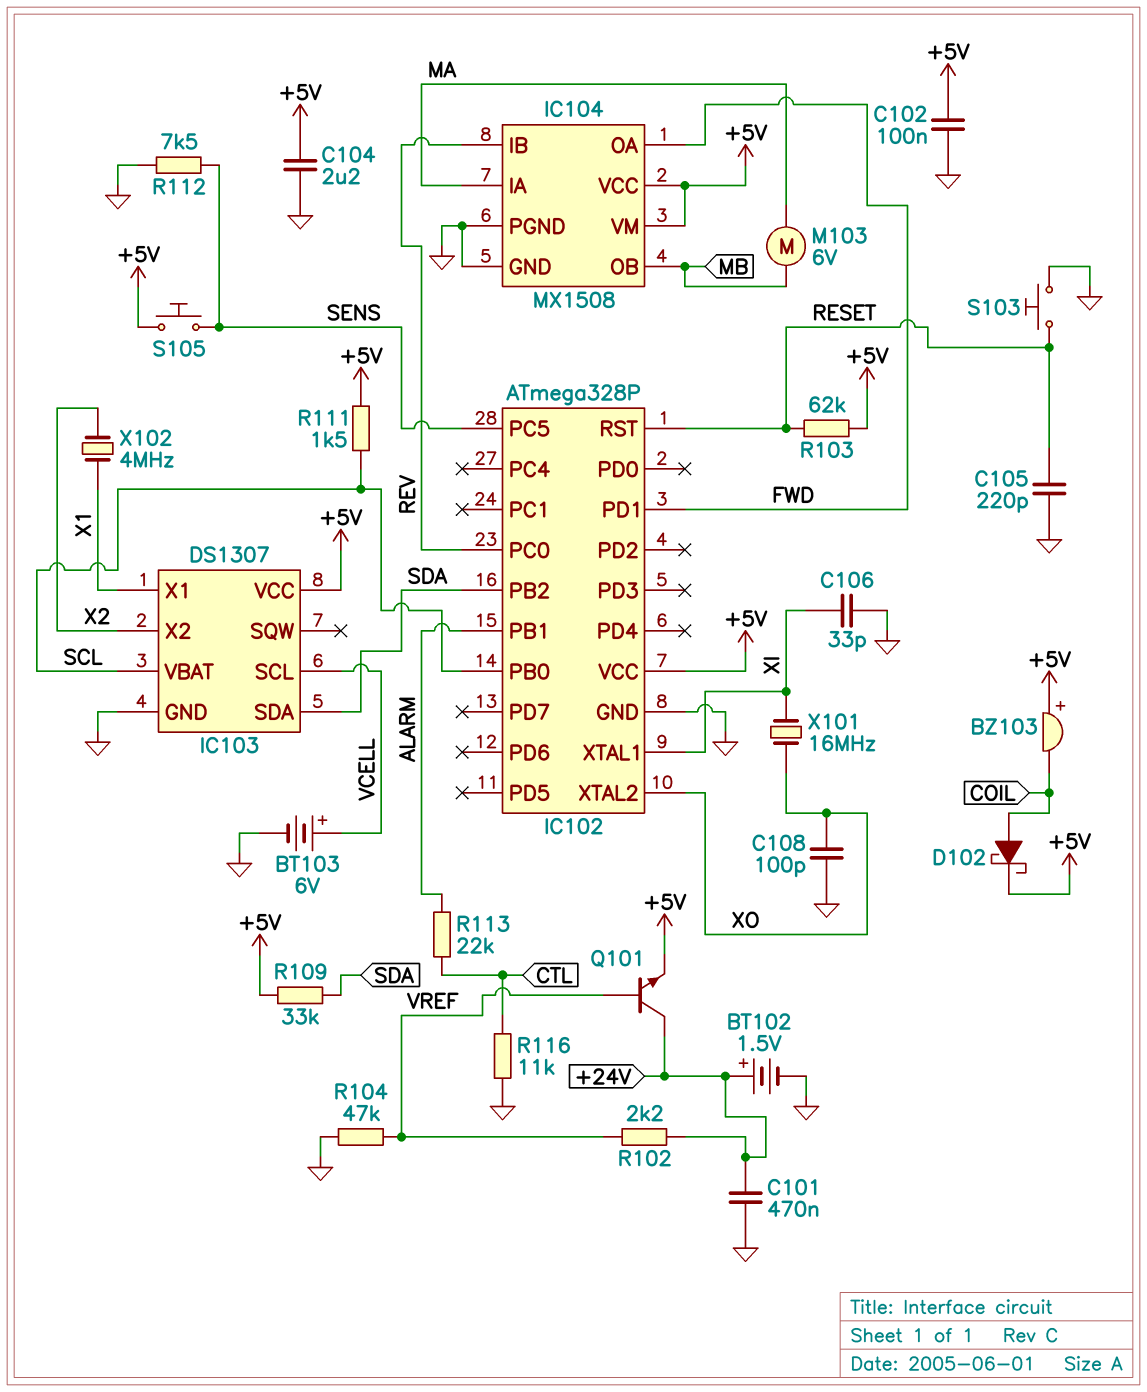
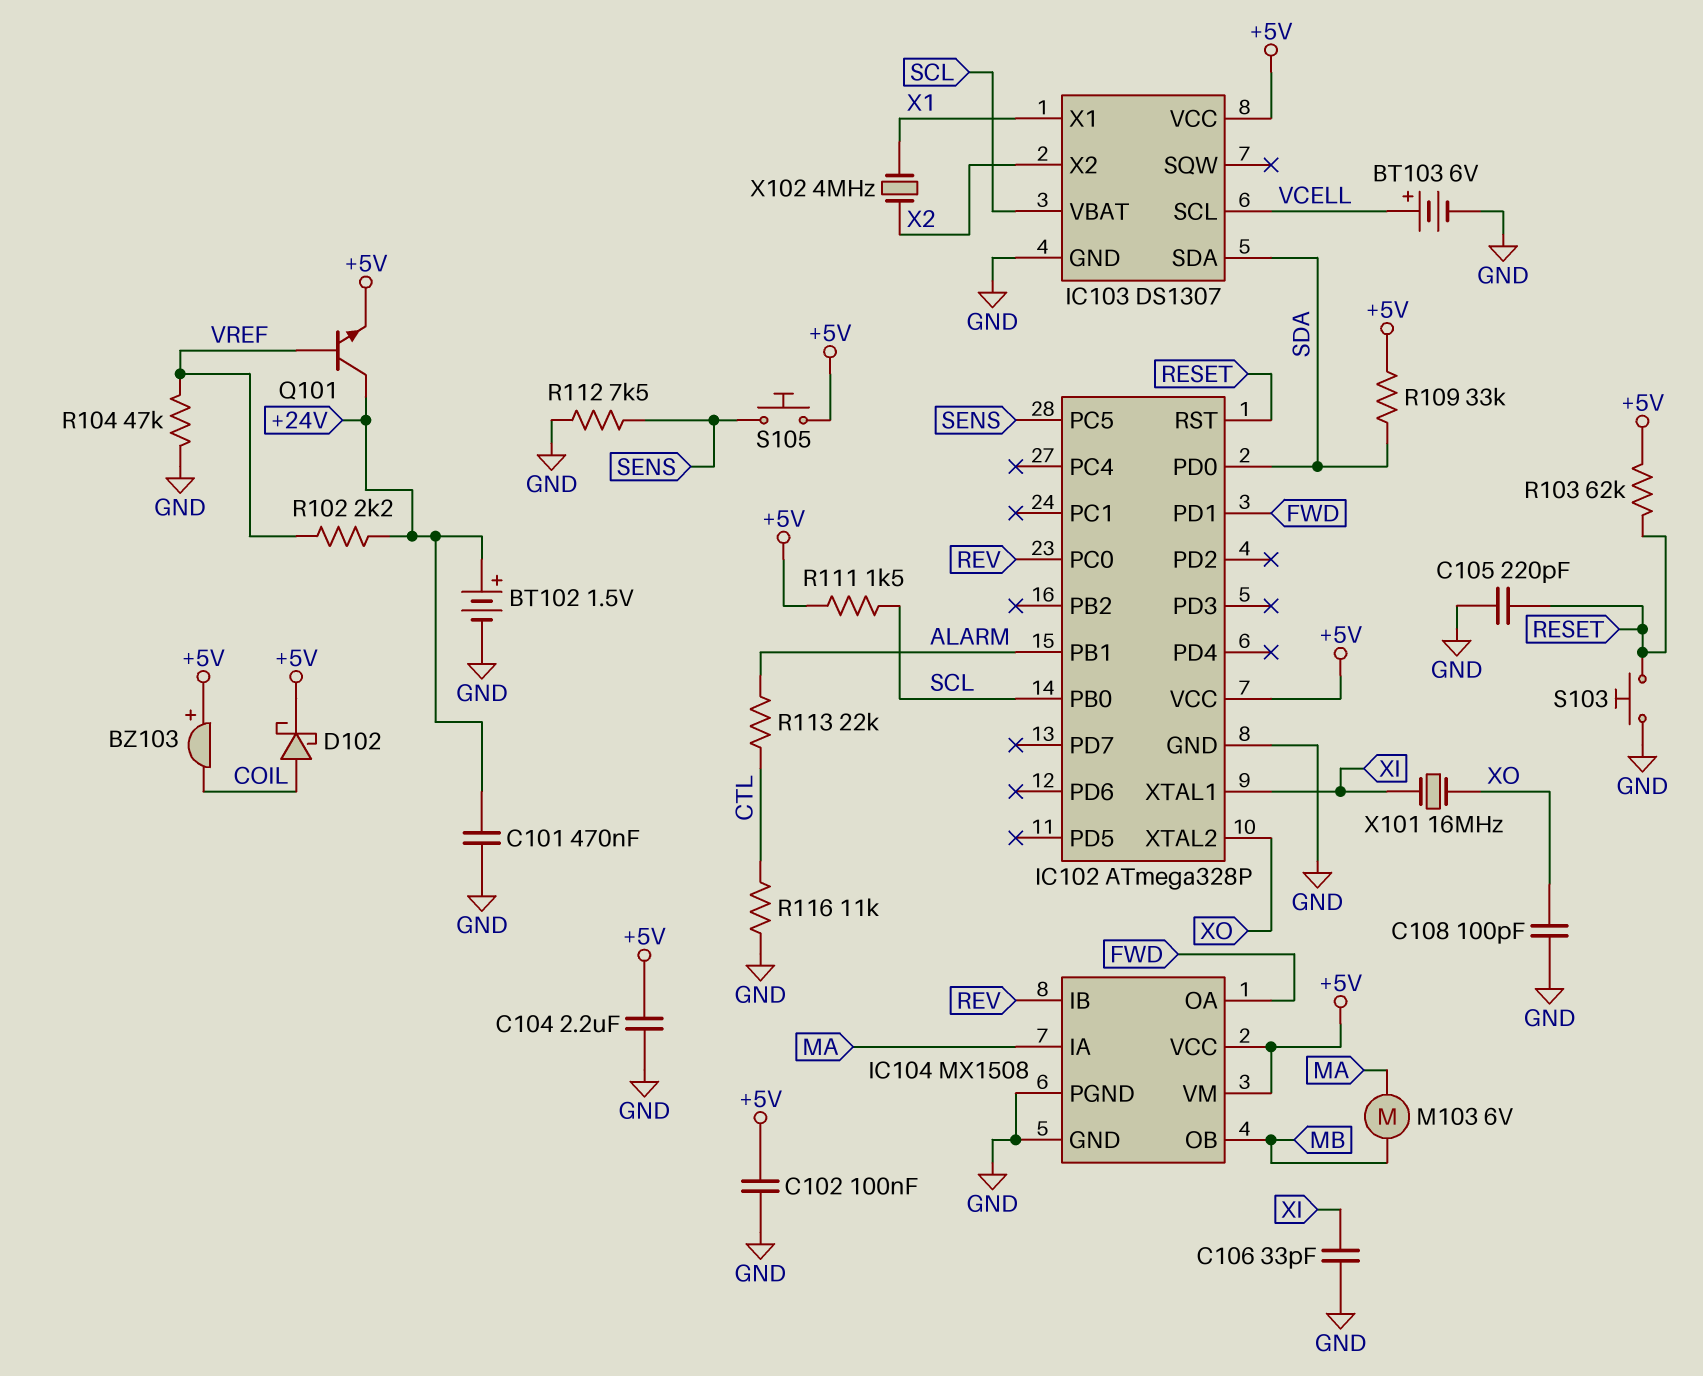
IC102 pin PB2: SDA -> none
IC102 pin PD0: none -> SDA

